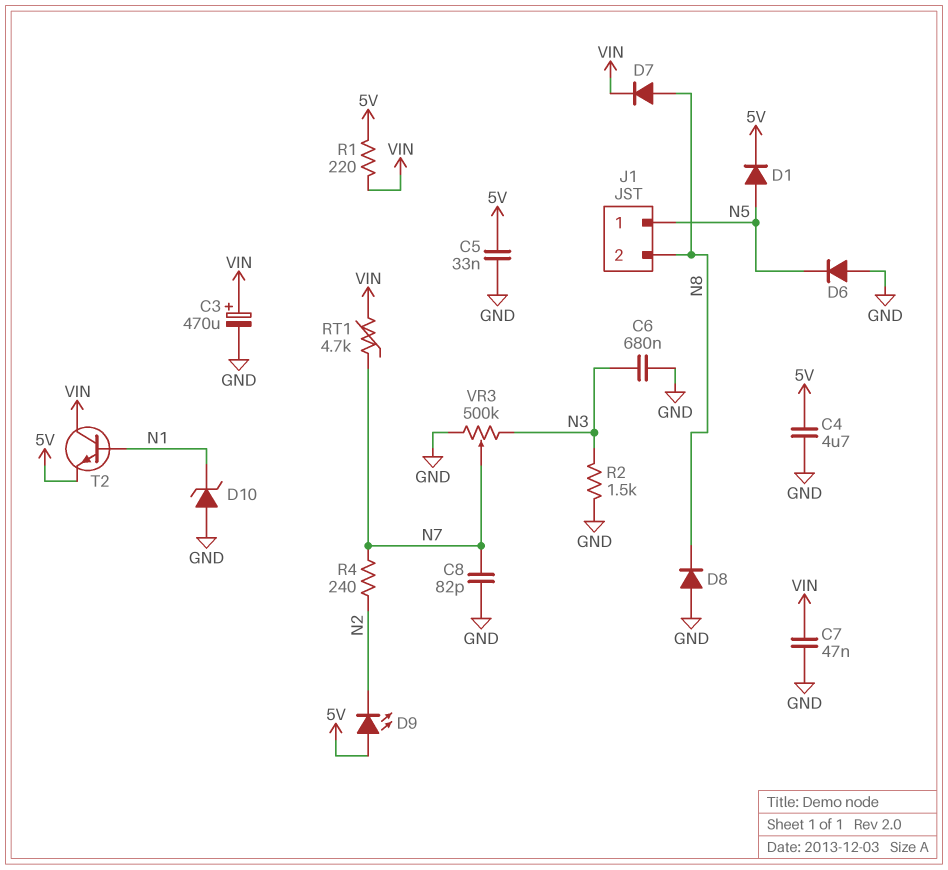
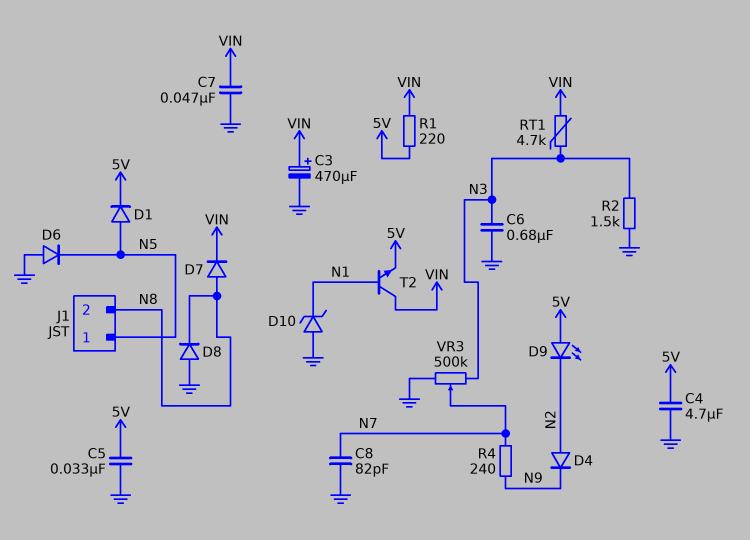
D4: none -> diode (A N2, K N9)
R4: 240 (N2, N7) -> 240 (N7, N9)
RT1: 4.7k (N7, VIN) -> 4.7k (N3, VIN)

